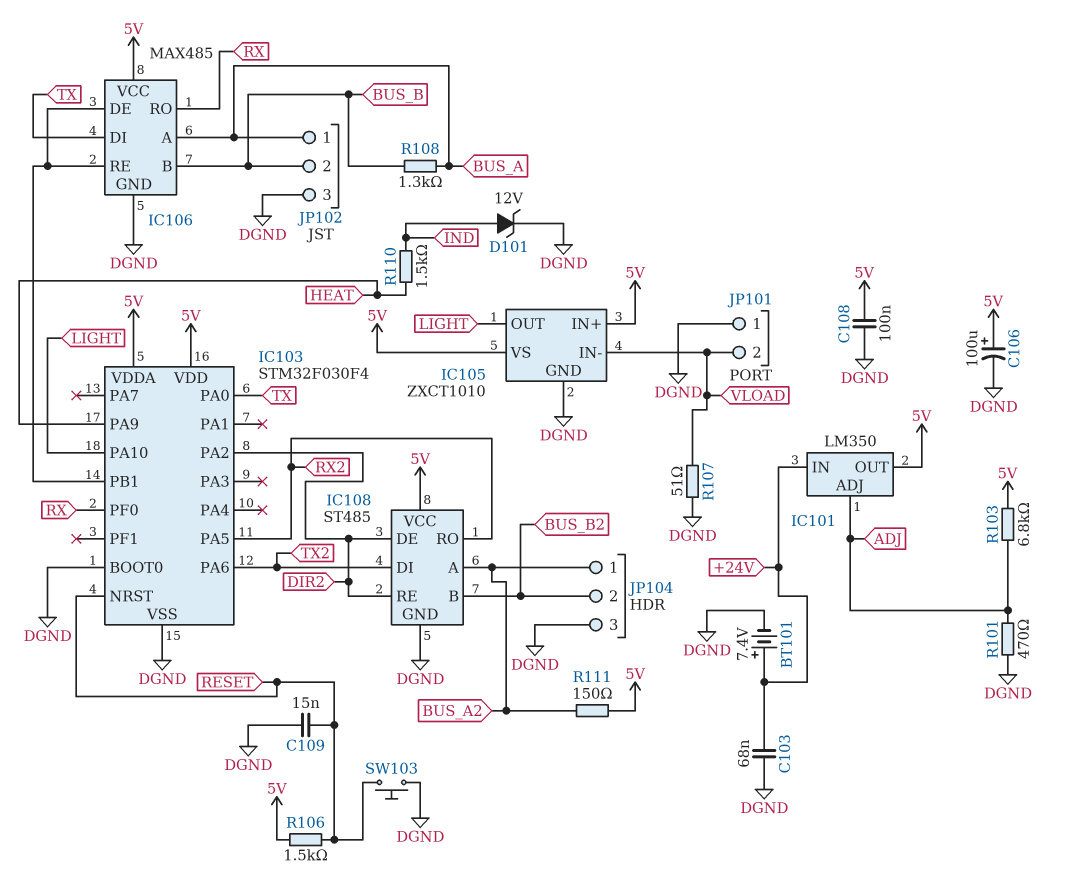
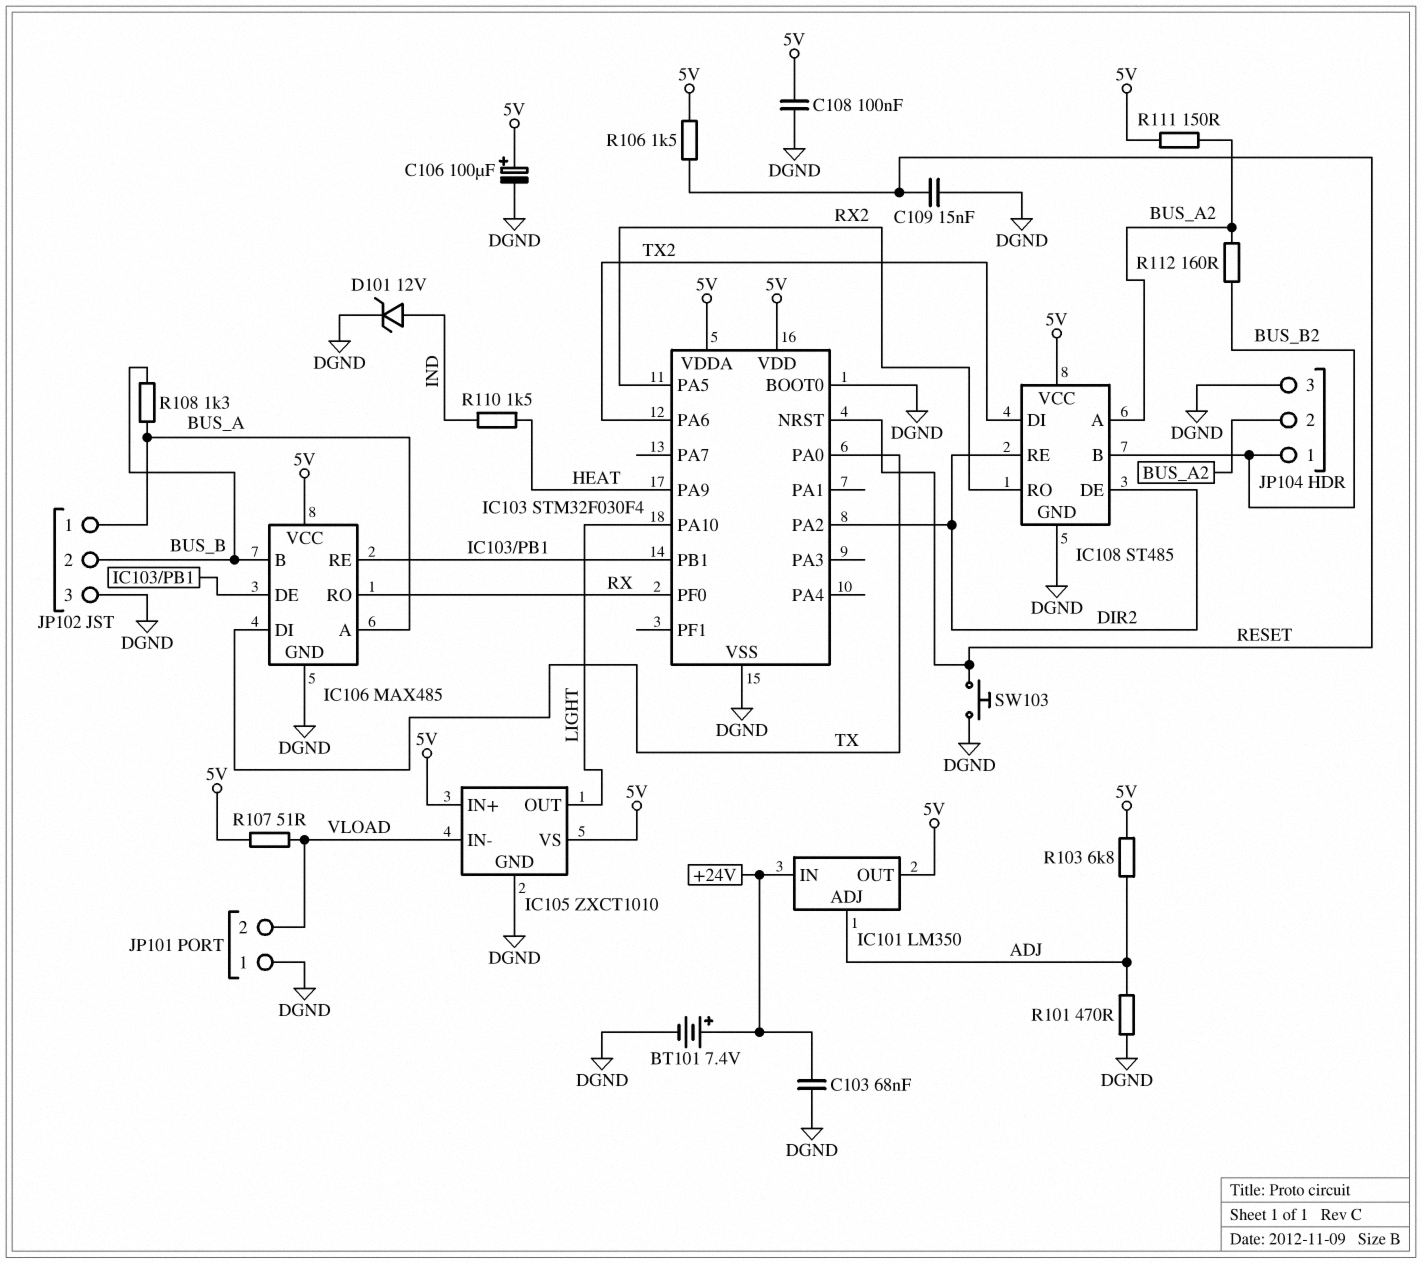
JP104 pin 1: BUS_A2 -> BUS_B2
JP104 pin 2: BUS_B2 -> BUS_A2
R107: 51 (DGND, VLOAD) -> 51 (5V, VLOAD)
R112: none -> 160 (BUS_A2, BUS_B2)

